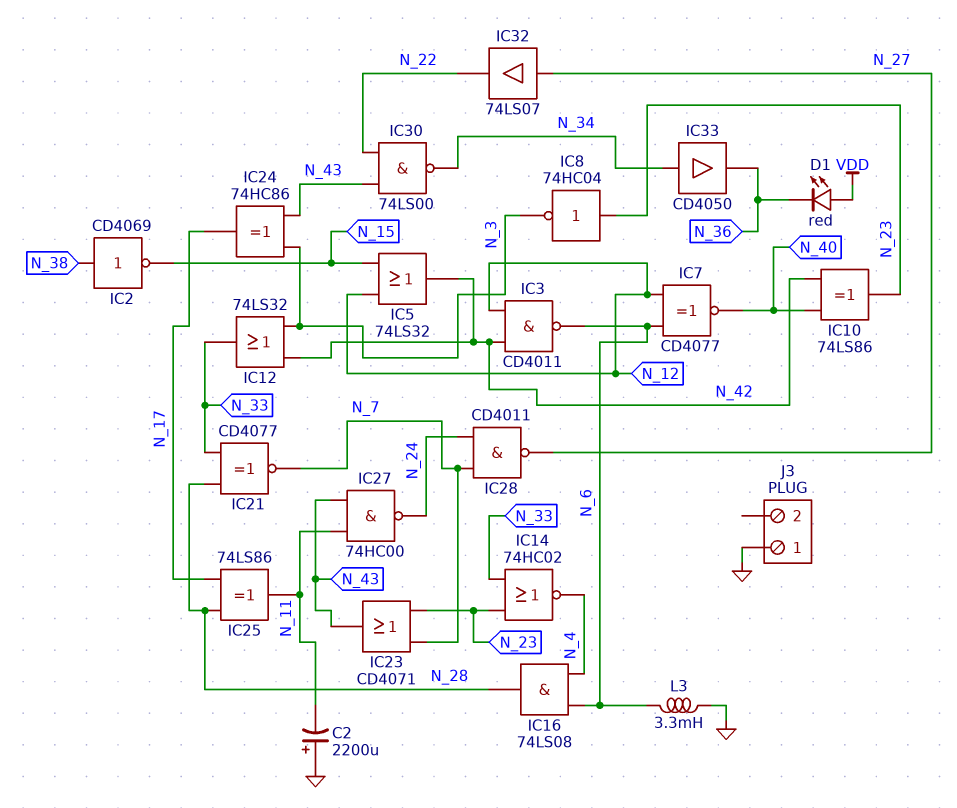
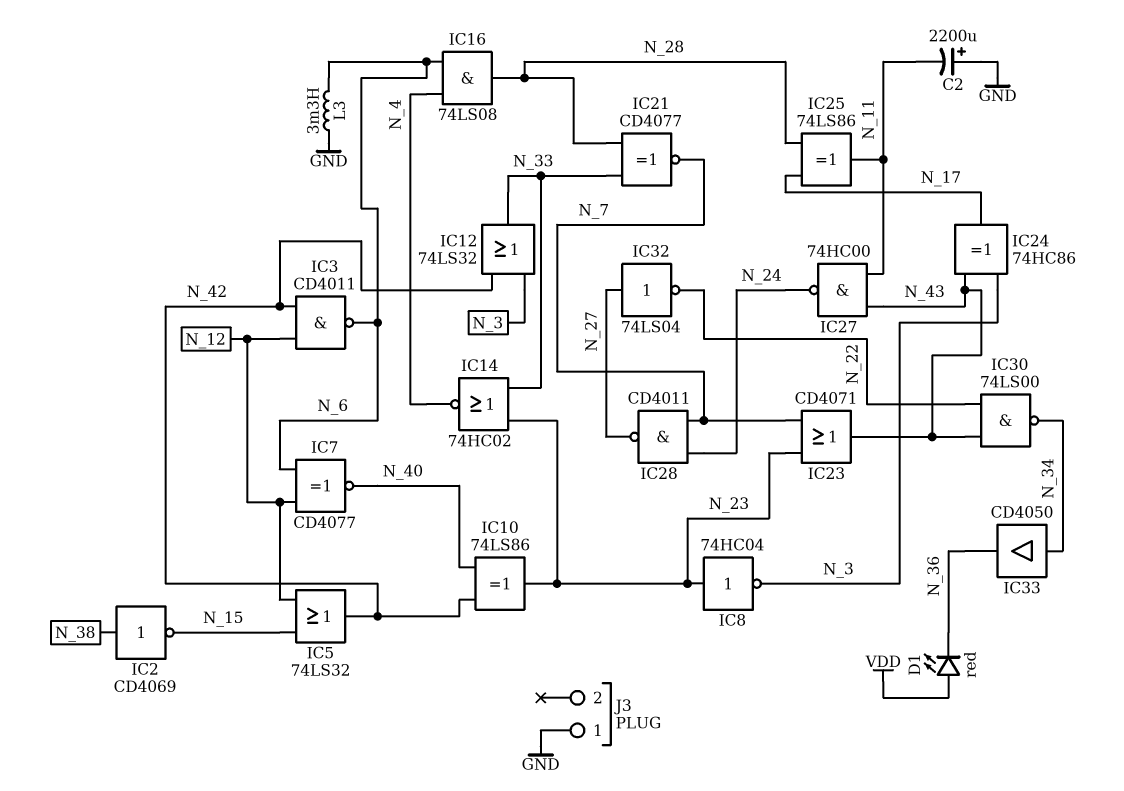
IC32: buffer 74LS07 (in N_27, out N_22) -> NOT 74LS04 (in N_27, out N_22)

